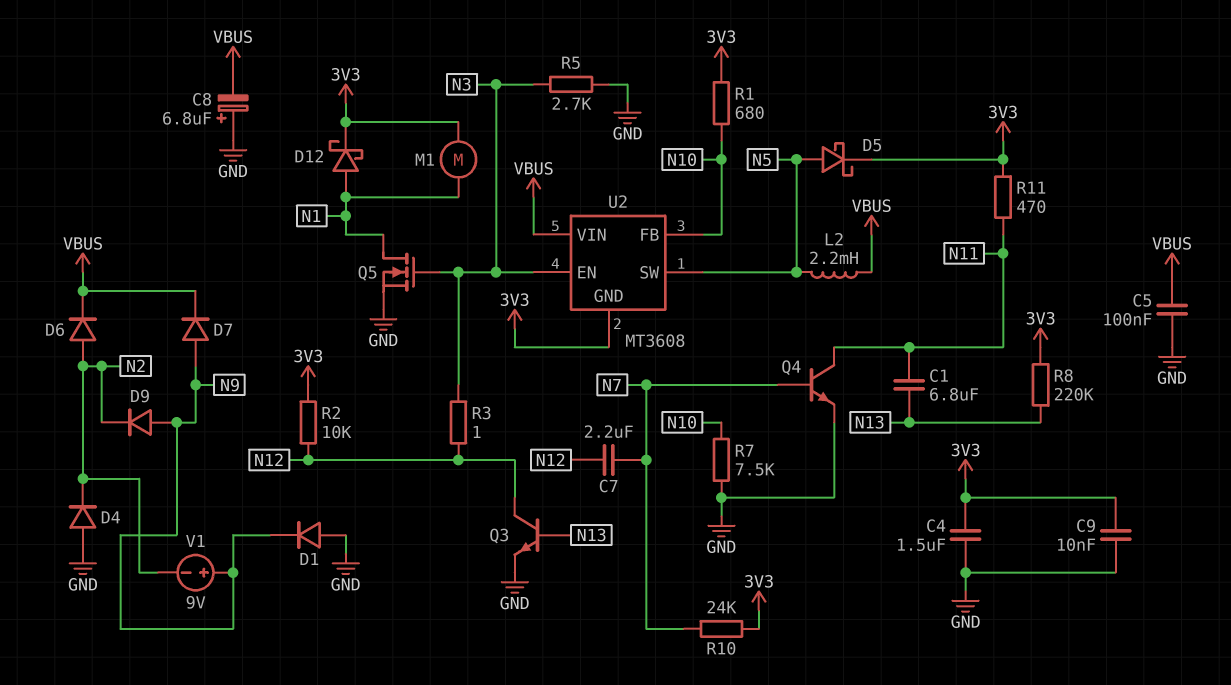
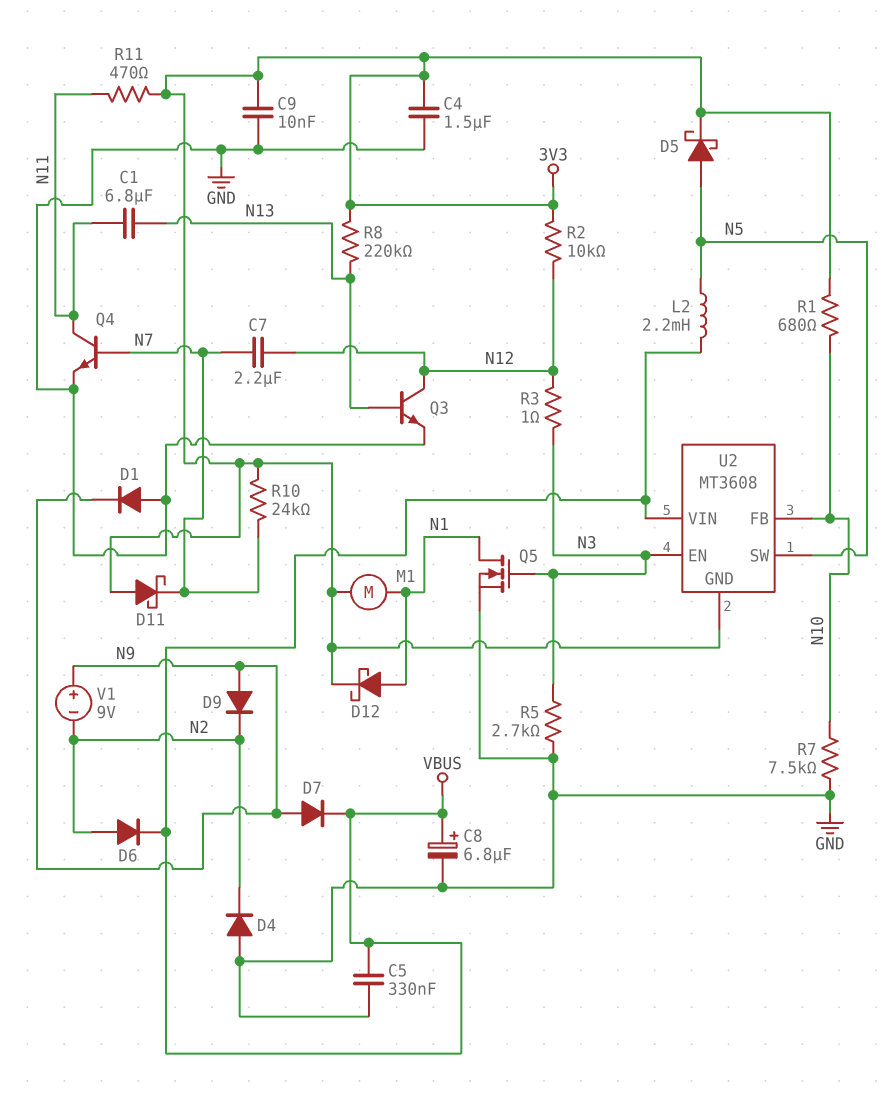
C5: 100nF (GND, VBUS) -> 330nF (GND, VBUS)
C8: 6.8uF (plus GND, minus VBUS) -> 6.8uF (plus VBUS, minus GND)
D11: none -> schottky (A 3V3, K N7)

